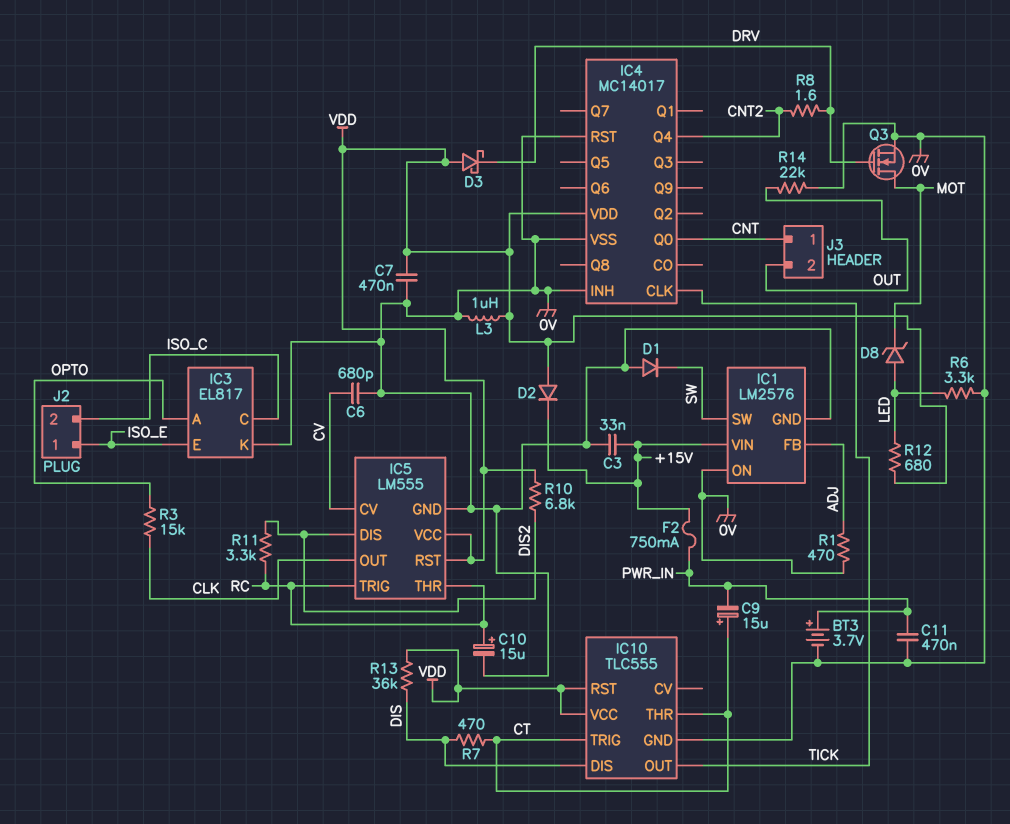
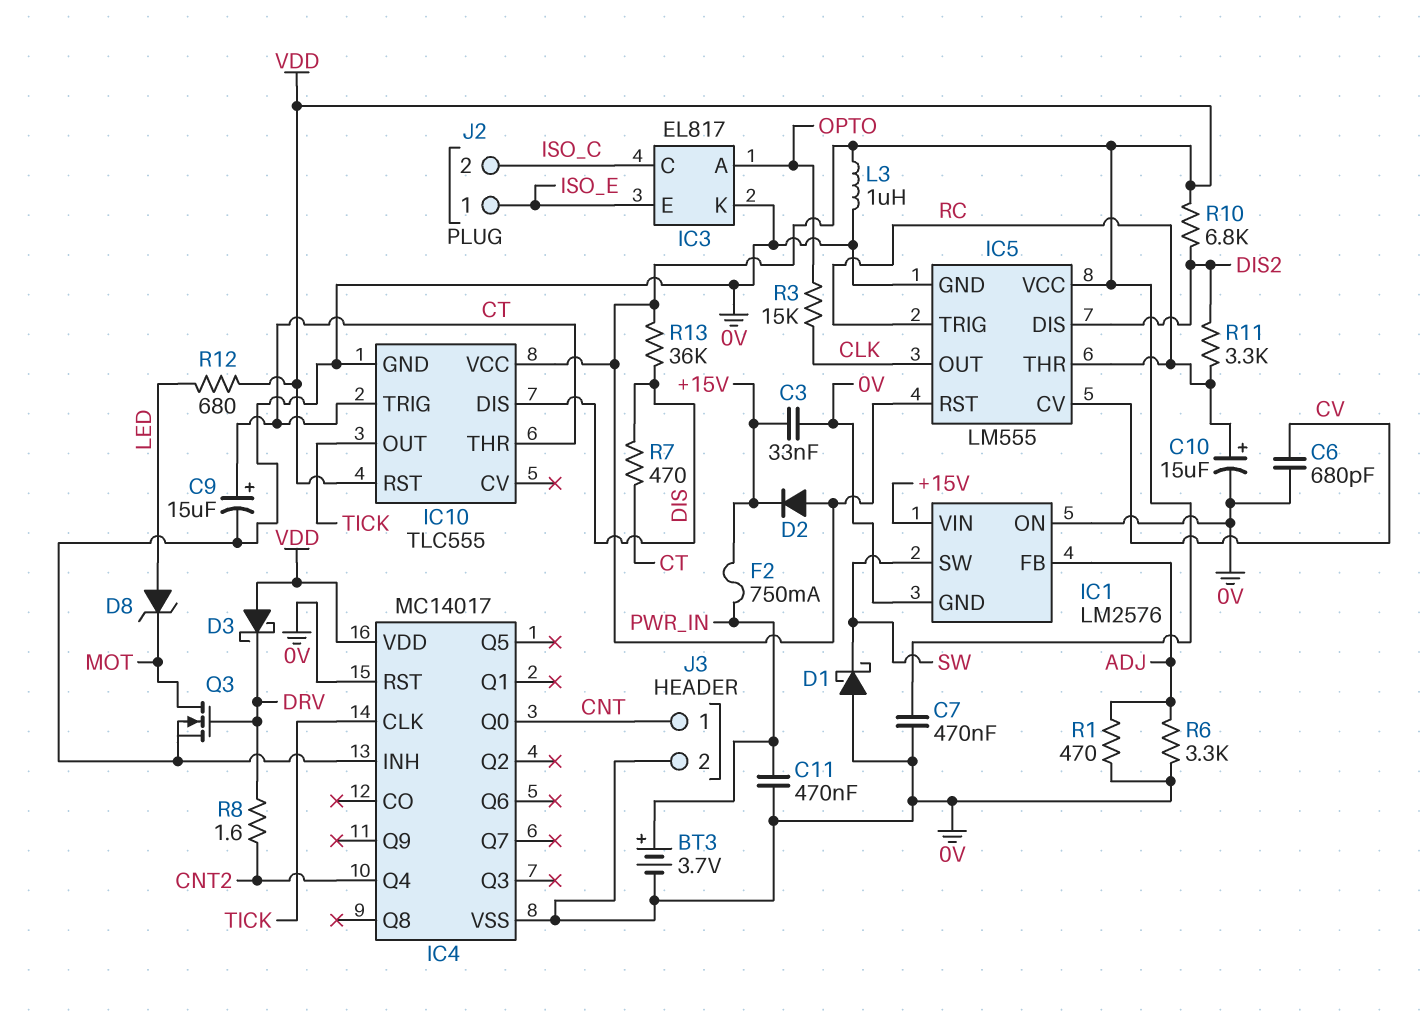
C9: 15uF (plus CT, minus PWR_IN) -> 15uF (plus CT, minus 0V)
D1: diode (A 0V, K SW) -> schottky (A 0V, K SW)
J3 pin 2: OUT -> 0V
R6: 3.3k (0V, LED) -> 3.3k (0V, ADJ)
R14: 22k (0V, OUT) -> none

